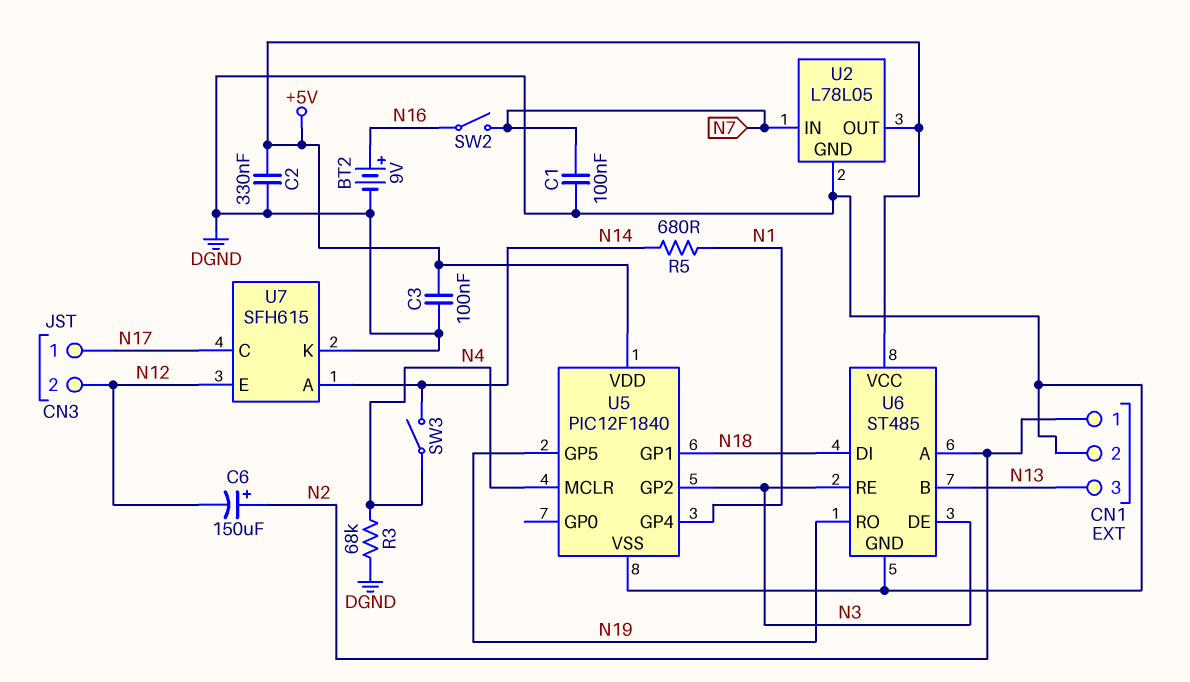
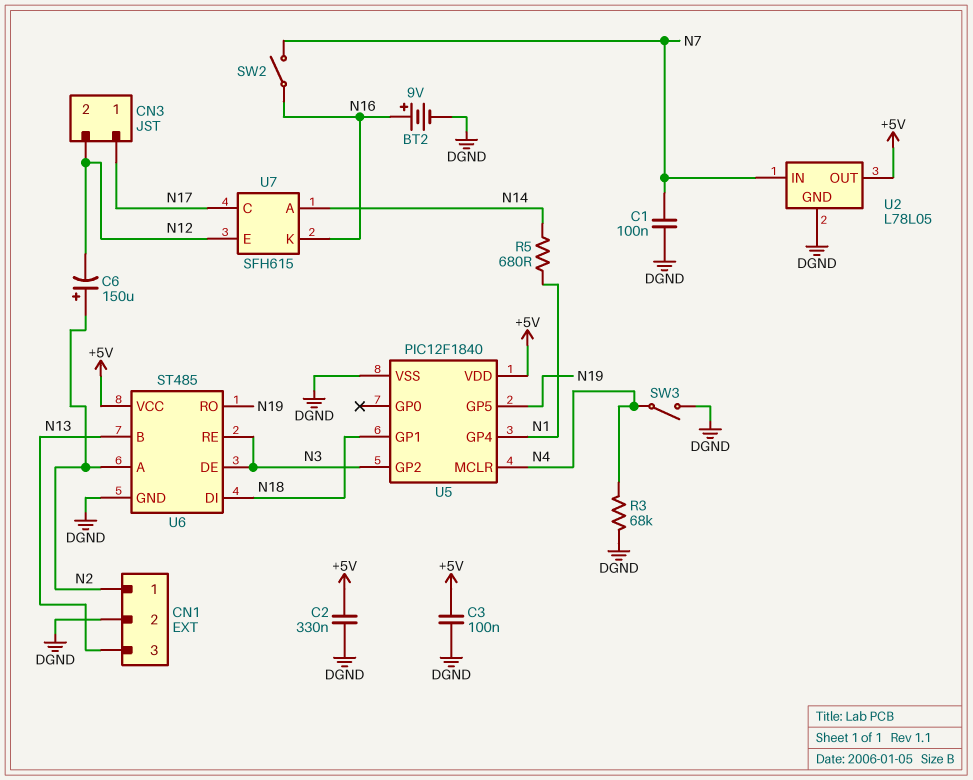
SW3: switch (N4, N14) -> switch (DGND, N4)
U7 pin K: DGND -> N16

